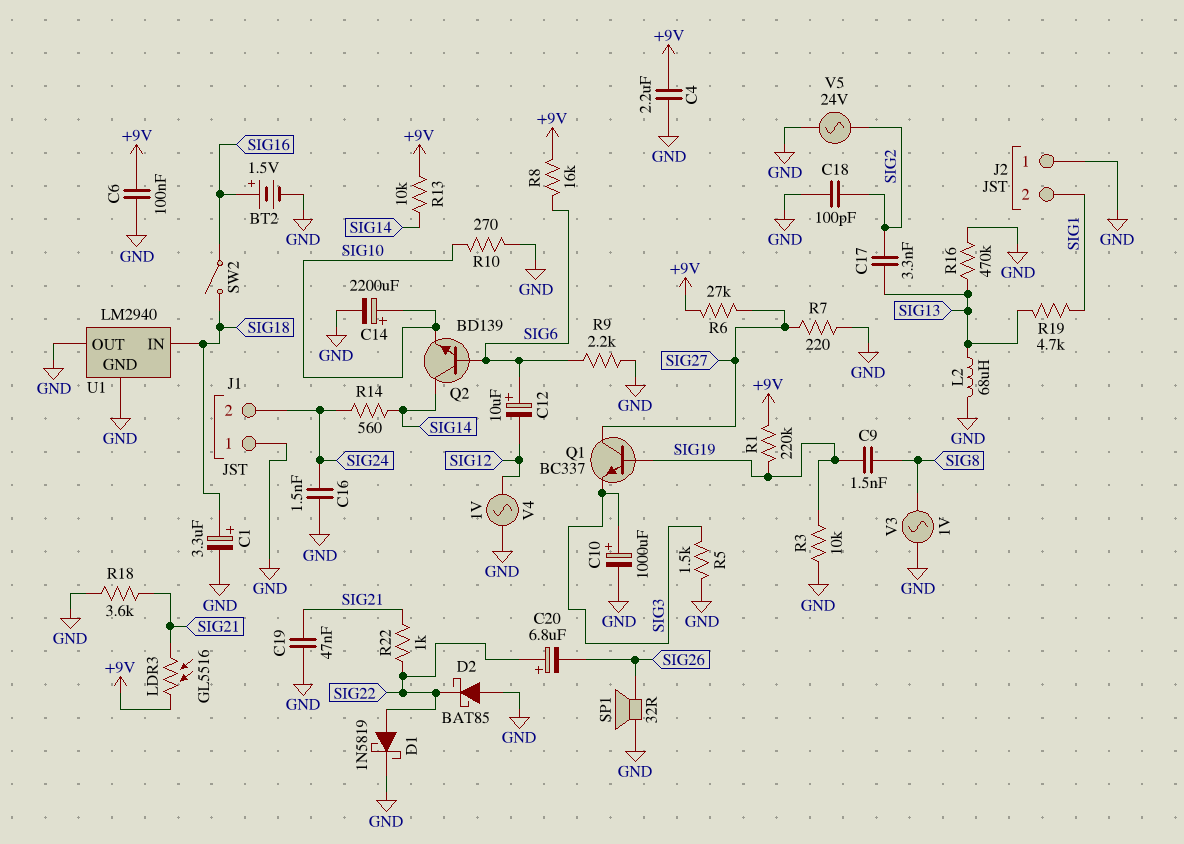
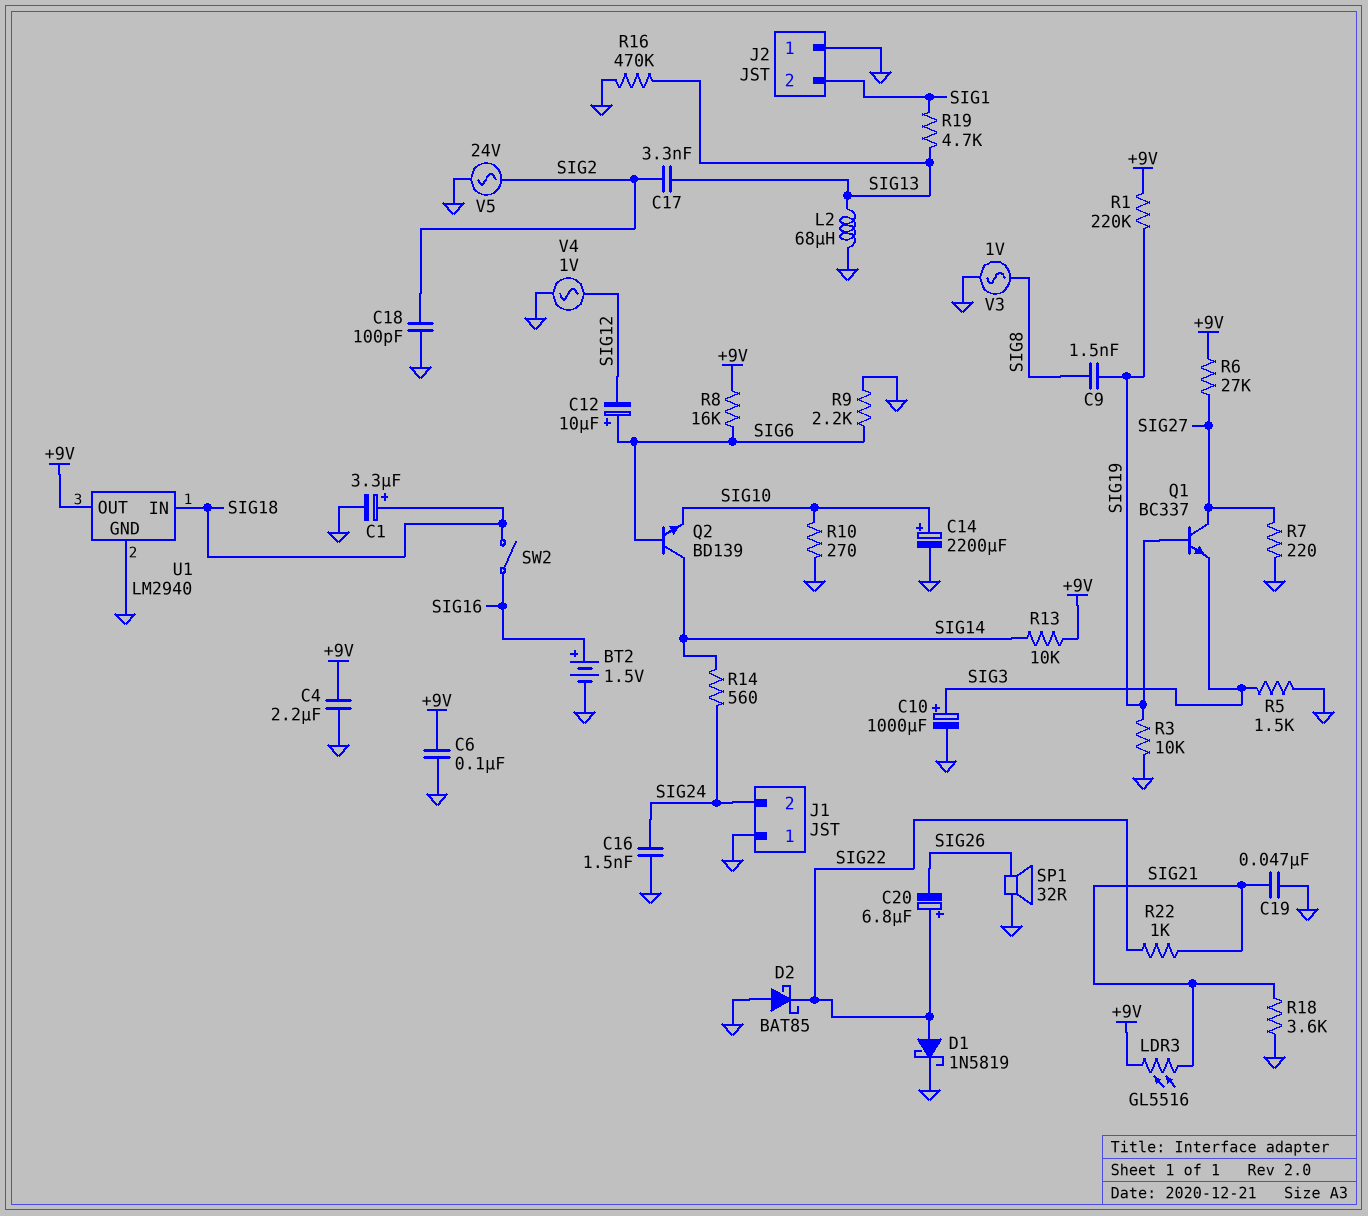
U1 pin OUT: GND -> +9V

